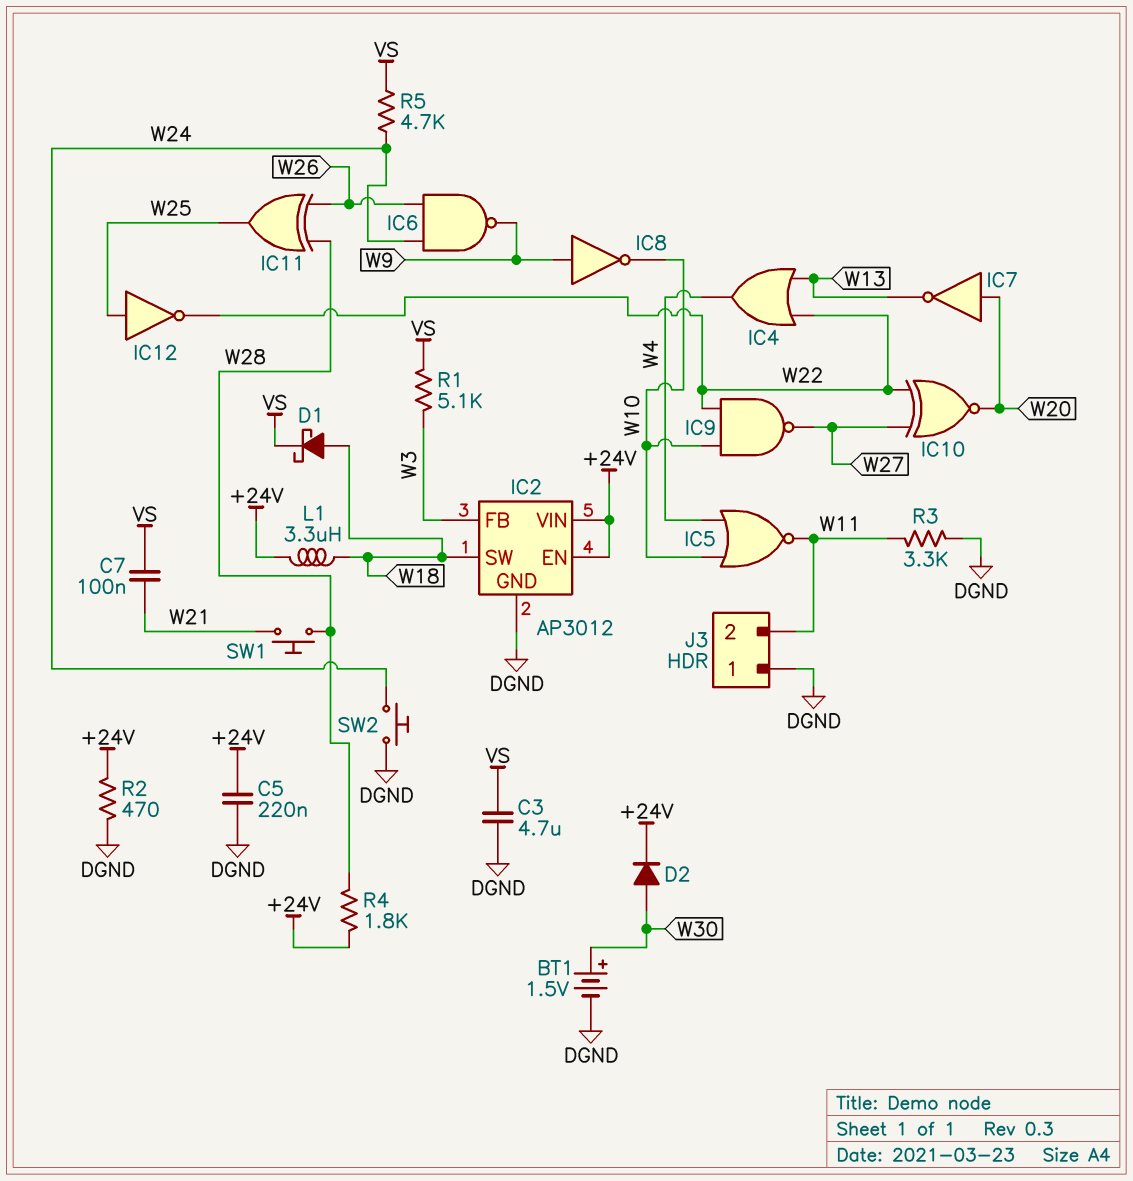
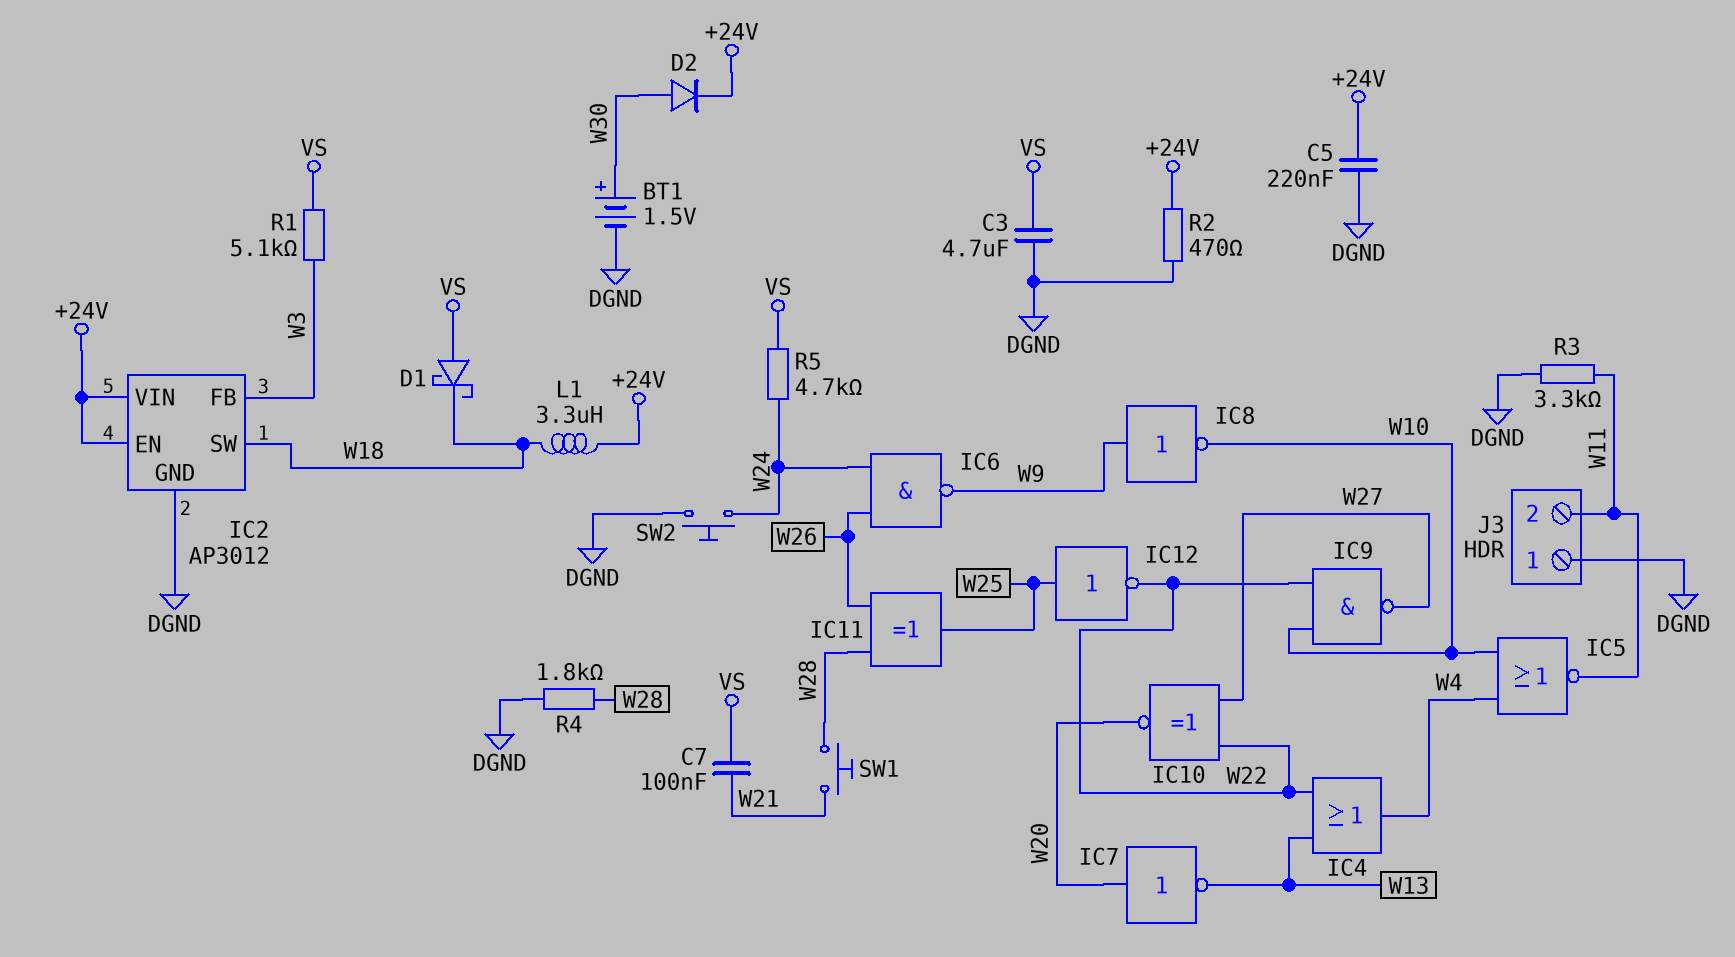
D1: schottky (A W18, K VS) -> schottky (A VS, K W18)
R4: 1.8k (+24V, W28) -> 1.8k (DGND, W28)

